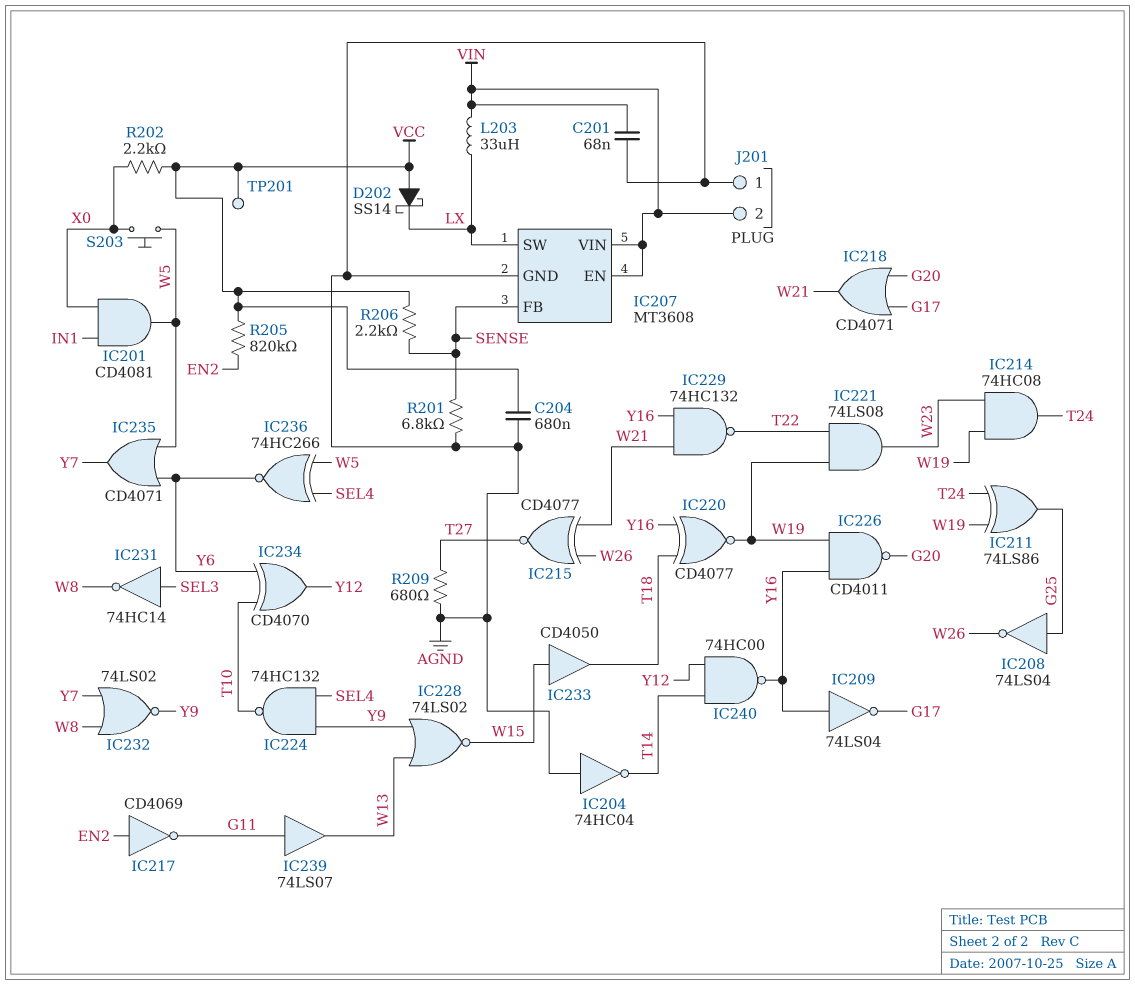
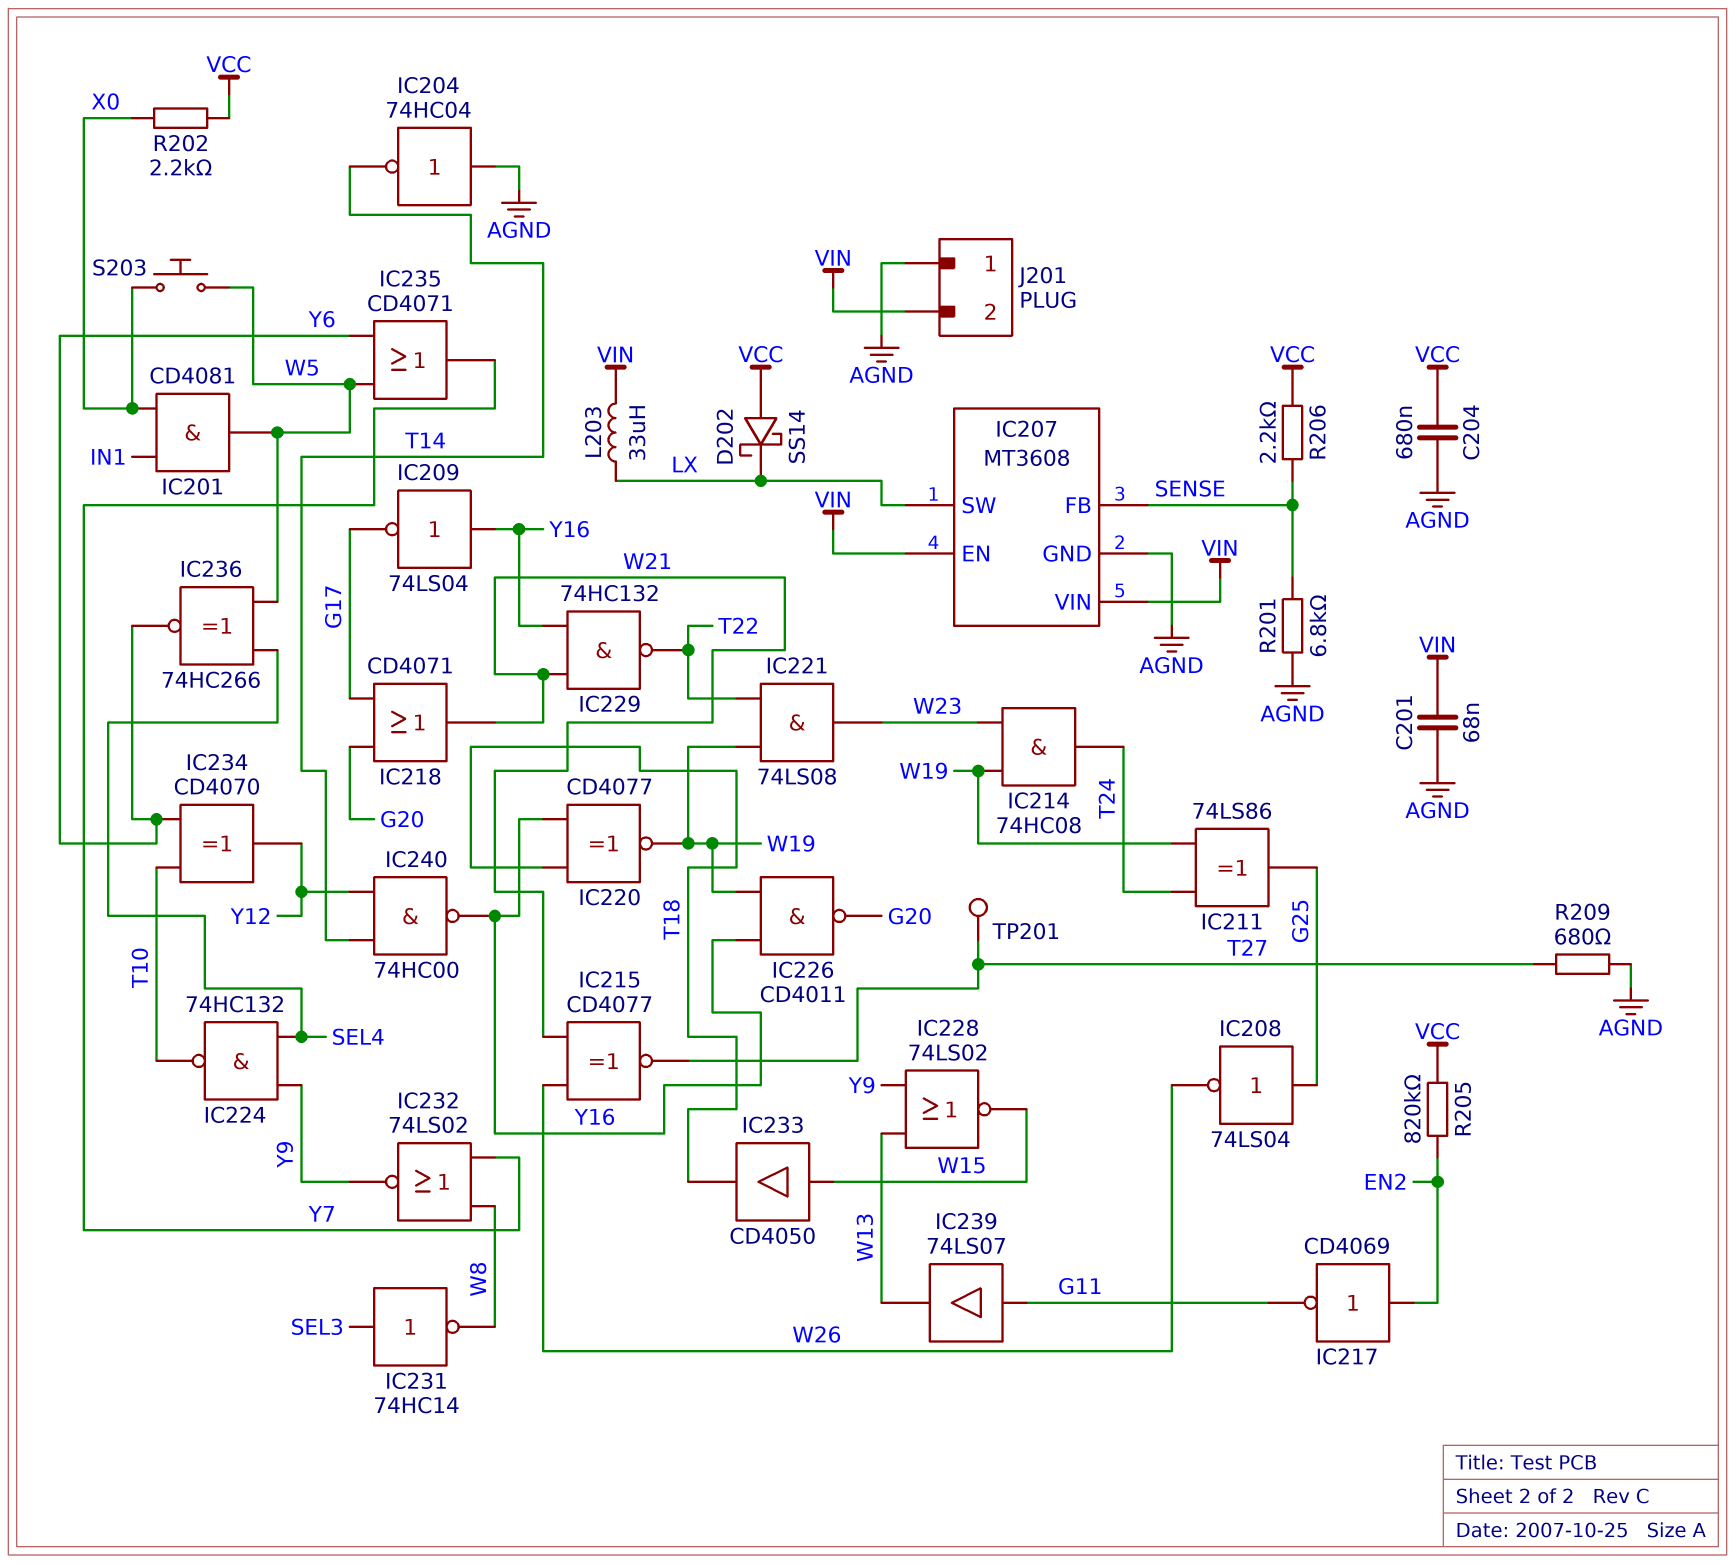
TP201: test point (VCC) -> test point (T27)

